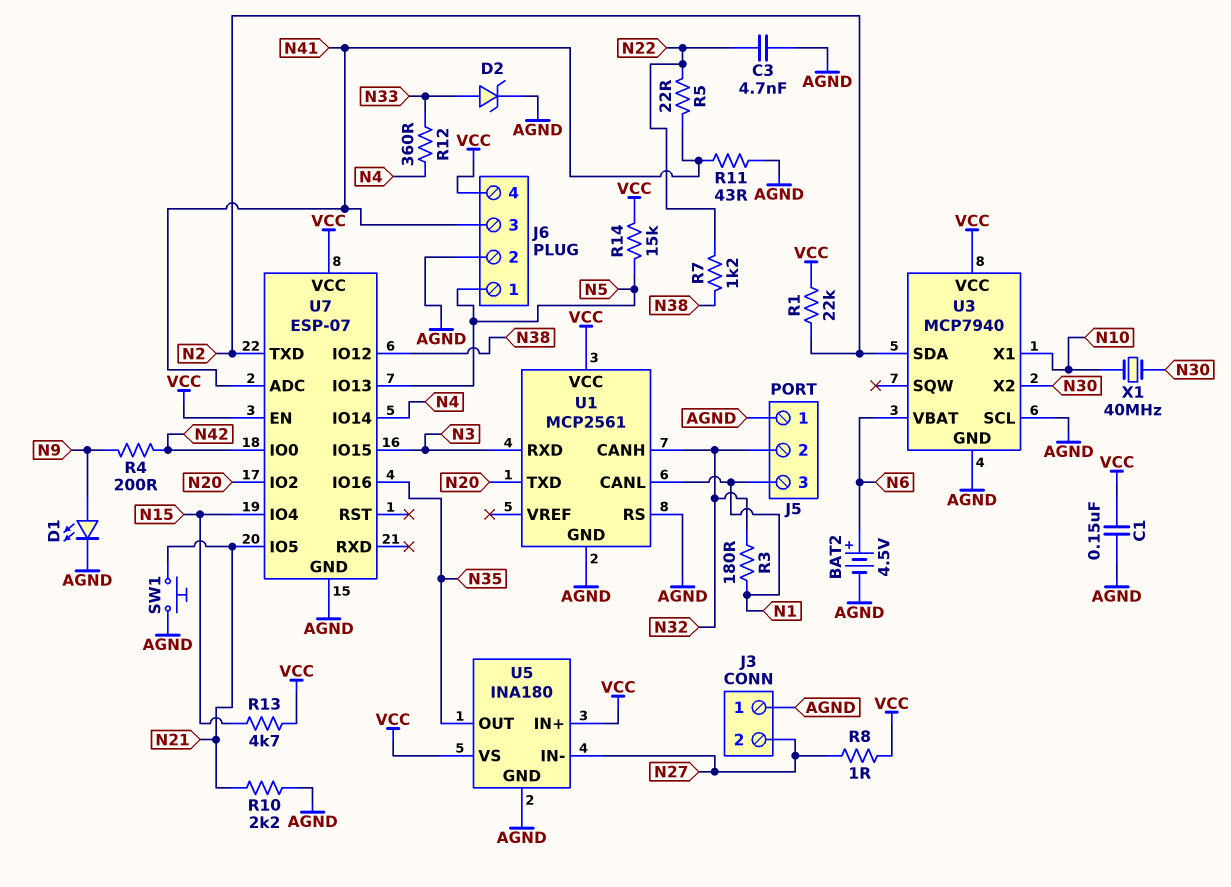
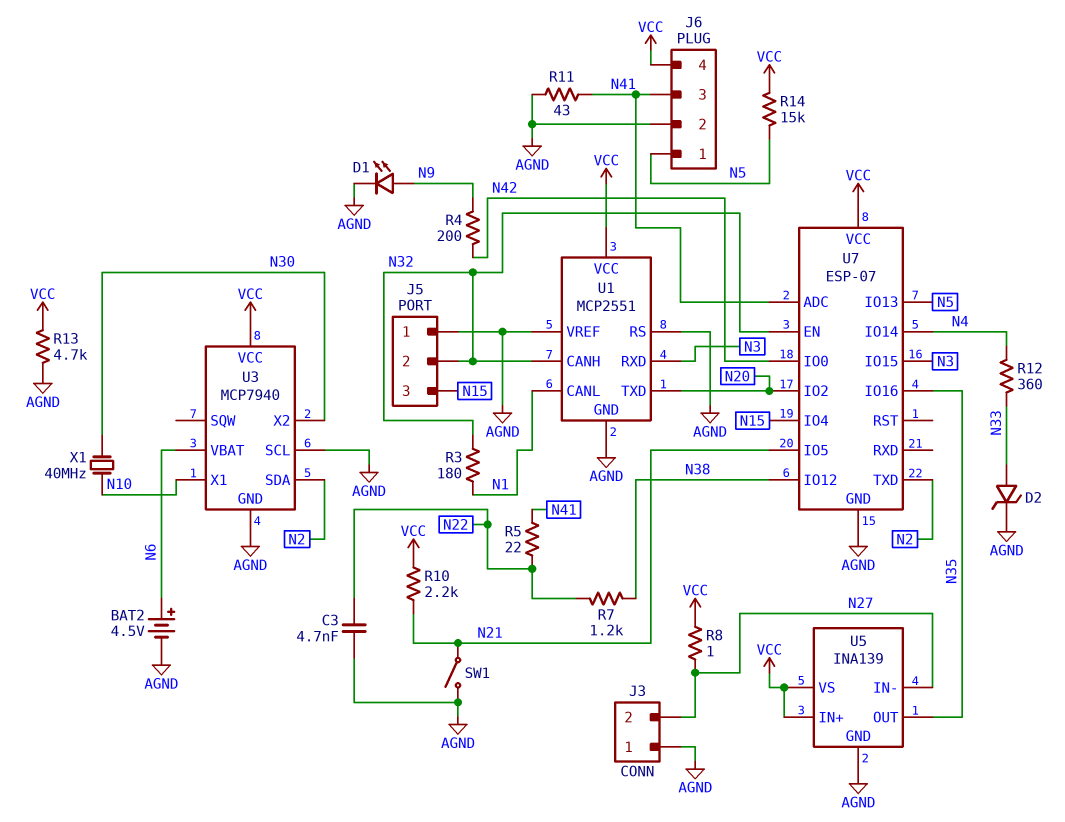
C1: 150nF (AGND, VCC) -> none
J5 pin 3: N1 -> N15
R1: 22k (N2, VCC) -> none
R10: 2.2k (AGND, N21) -> 2.2k (N21, VCC)
R13: 4.7k (N15, VCC) -> 4.7k (AGND, VCC)
SW1: button (AGND, N21) -> switch (AGND, N21)
U1: MCP2561 -> MCP2551
U1 pin VREF: none -> AGND
U5: INA180 -> INA139
U7 pin EN: VCC -> N32

